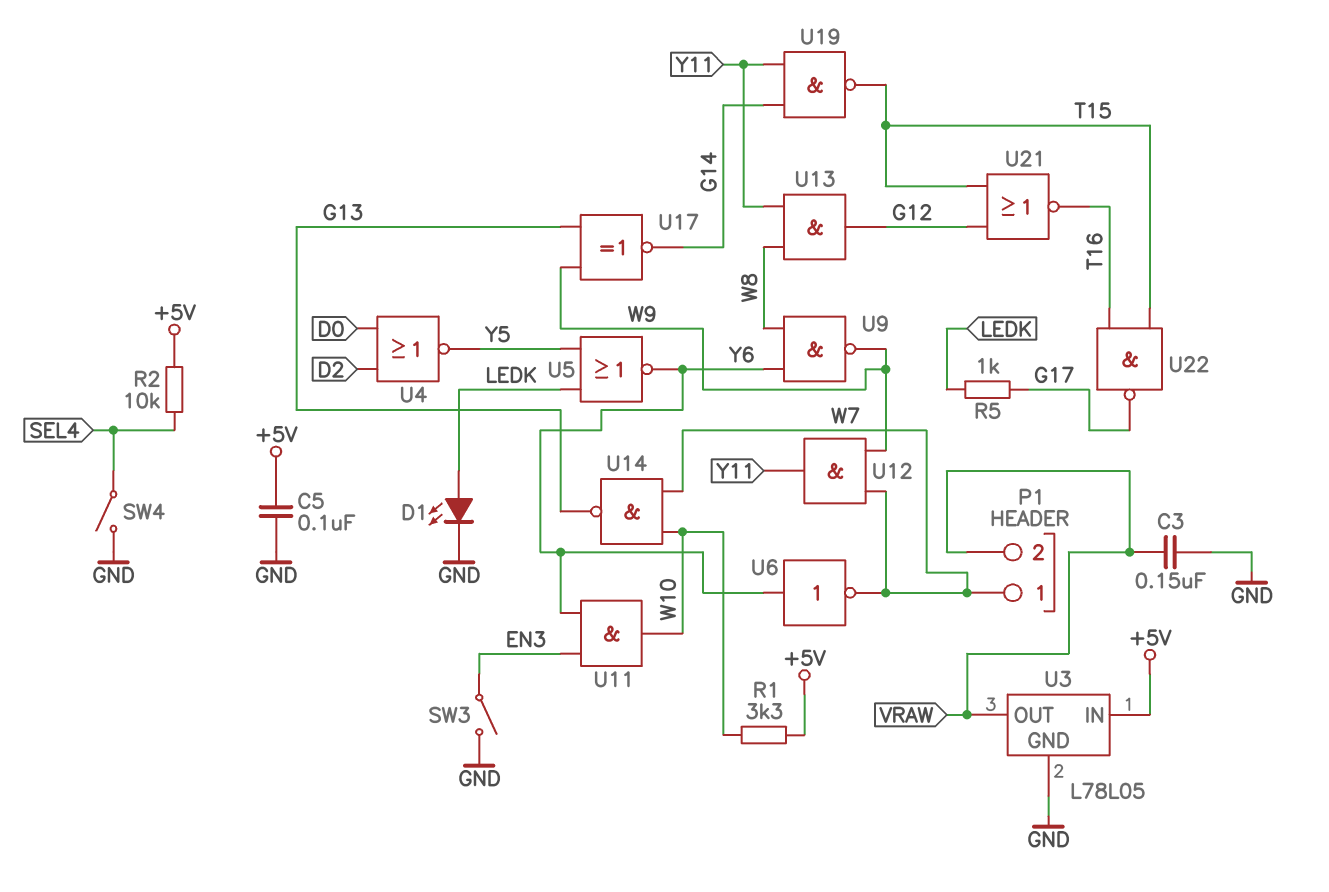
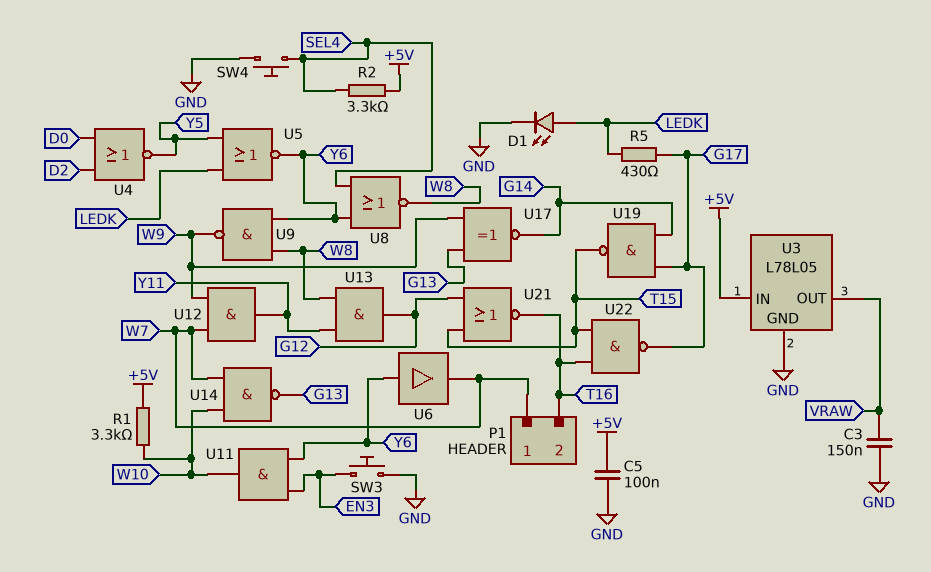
P1 pin 2: VRAW -> T16
R2: 10k (+5V, SEL4) -> 3.3k (+5V, SEL4)
R5: 1k (G17, LEDK) -> 430 (G17, LEDK)
SW3: switch (EN3, GND) -> button (EN3, GND)
SW4: switch (GND, SEL4) -> button (GND, SEL4)
U6: NOT (in Y6, out W7) -> buffer (in Y6, out W7)
U8: none -> NOR (in SEL4, in Y6, out W8)
U19: NAND (in G14, in Y11, out T15) -> NAND (in G14, in G17, out T15)

